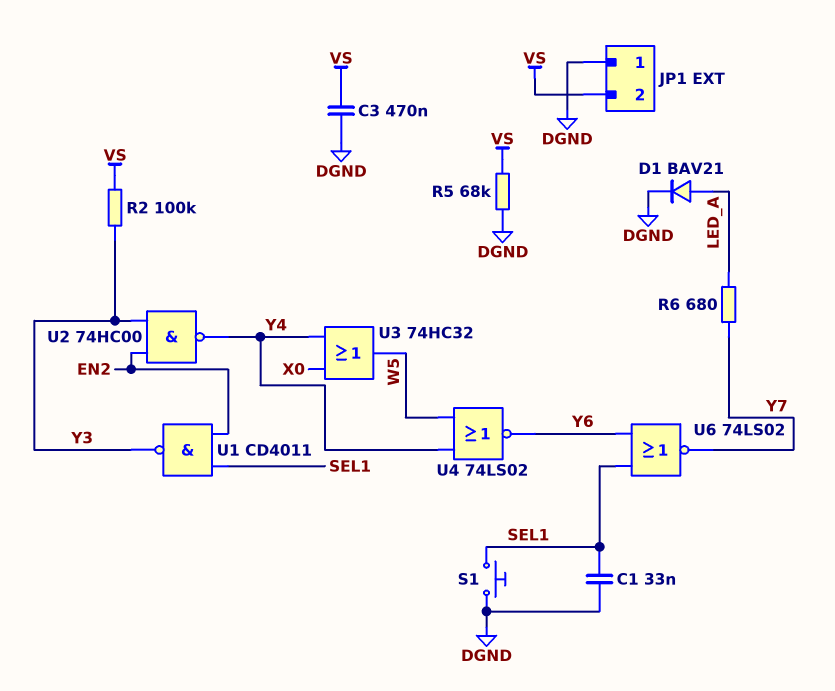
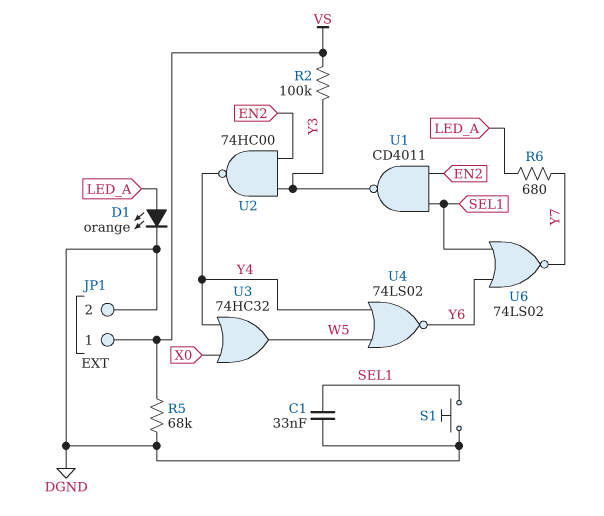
C3: 470nF (DGND, VS) -> none
D1: diode BAV21 (A LED_A, K DGND) -> LED orange (A LED_A, K DGND)
JP1 pin 1: DGND -> VS
JP1 pin 2: VS -> DGND

